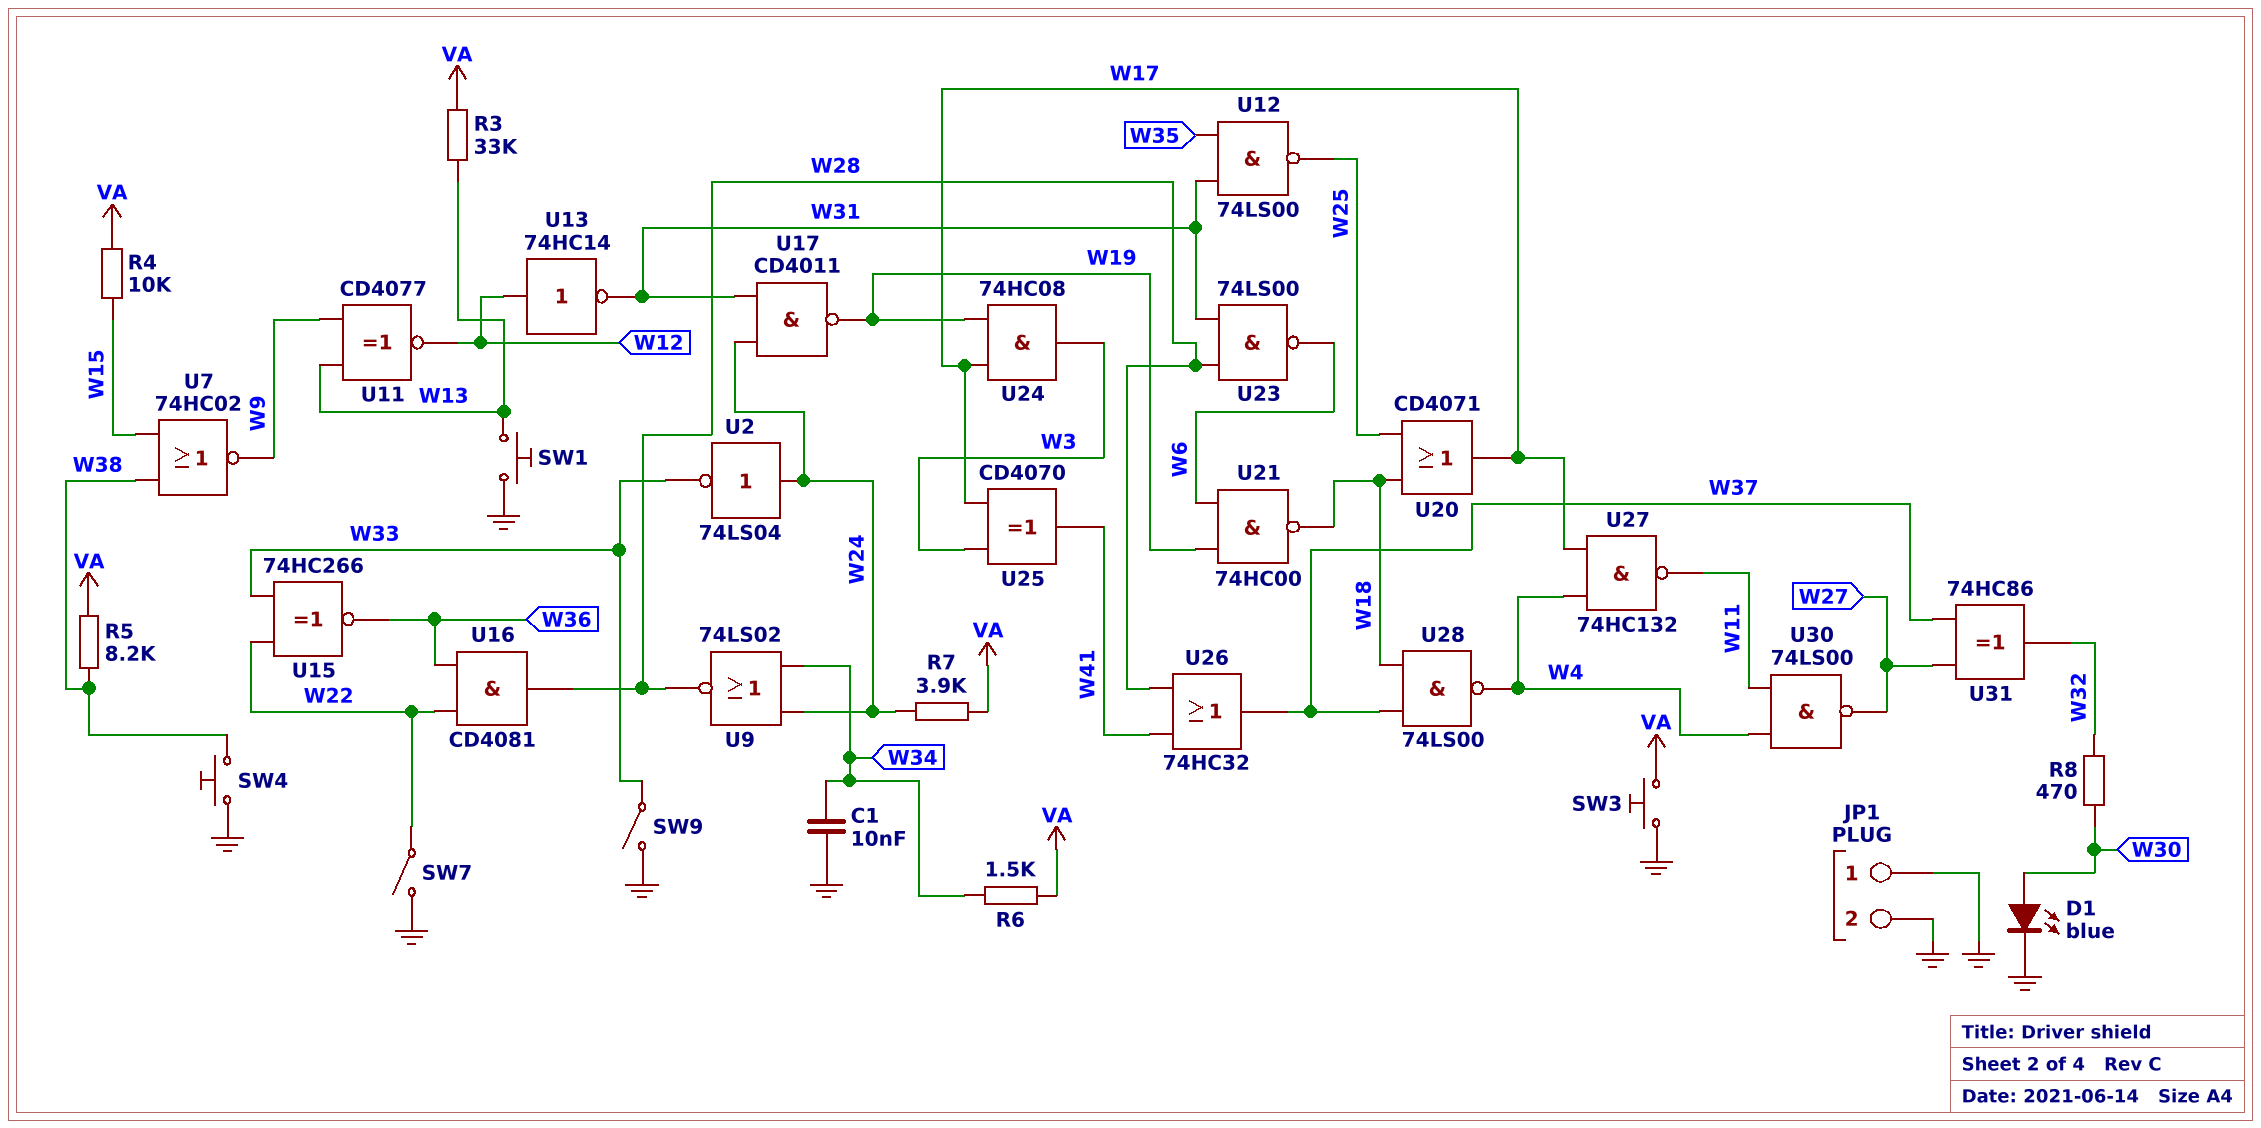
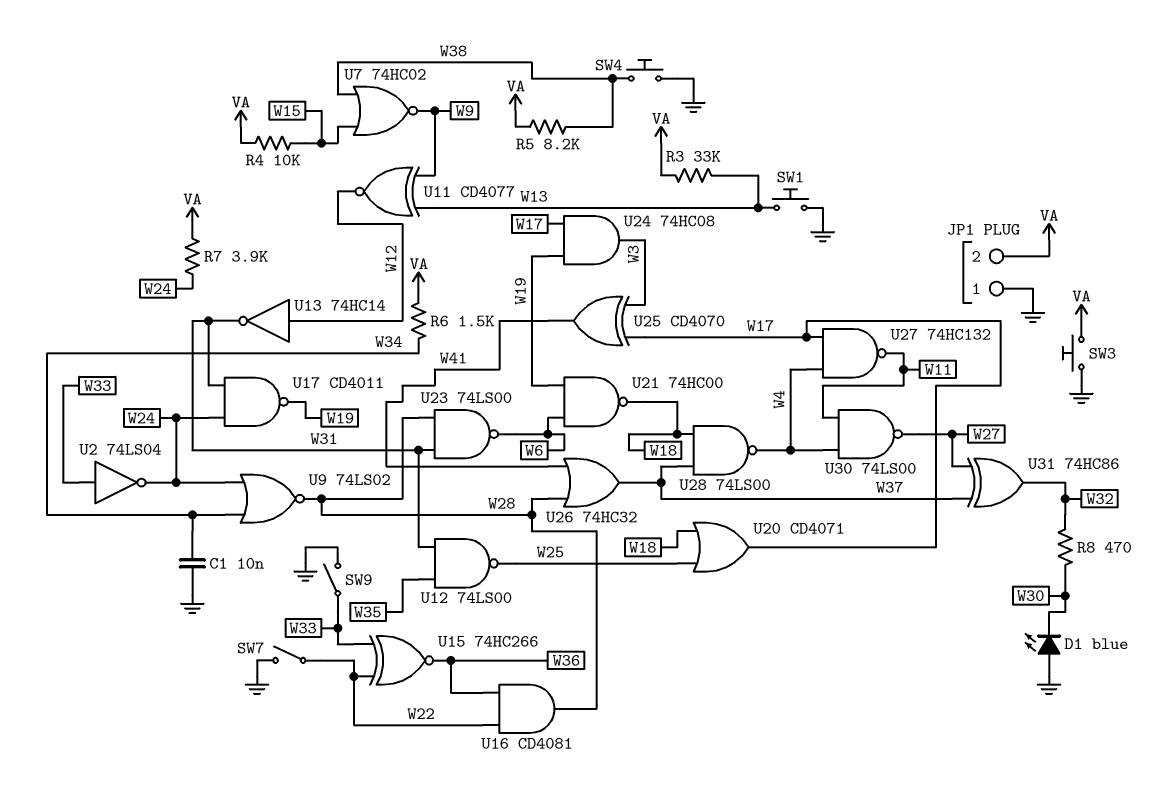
D1: LED blue (A W30, K GND) -> LED blue (A GND, K W30)
JP1 pin 2: GND -> VA
U2: NOT 74LS04 (in W24, out W33) -> NOT 74LS04 (in W33, out W24)

